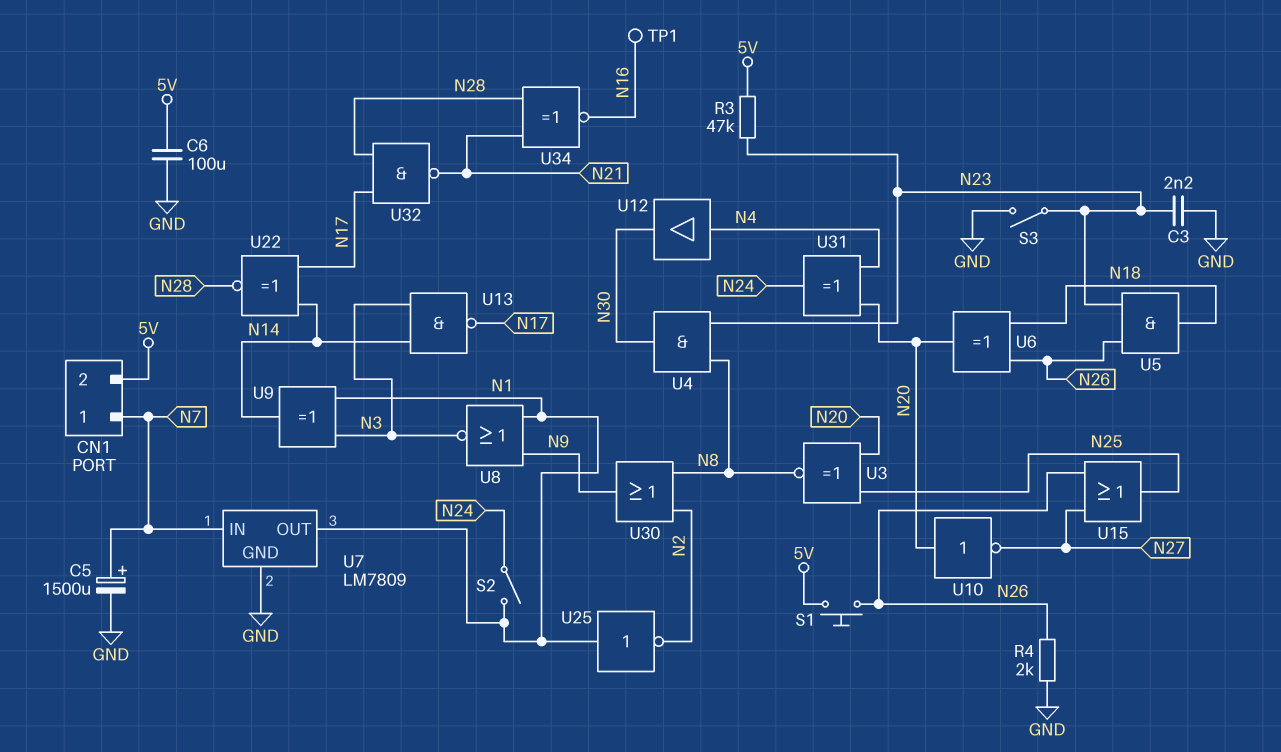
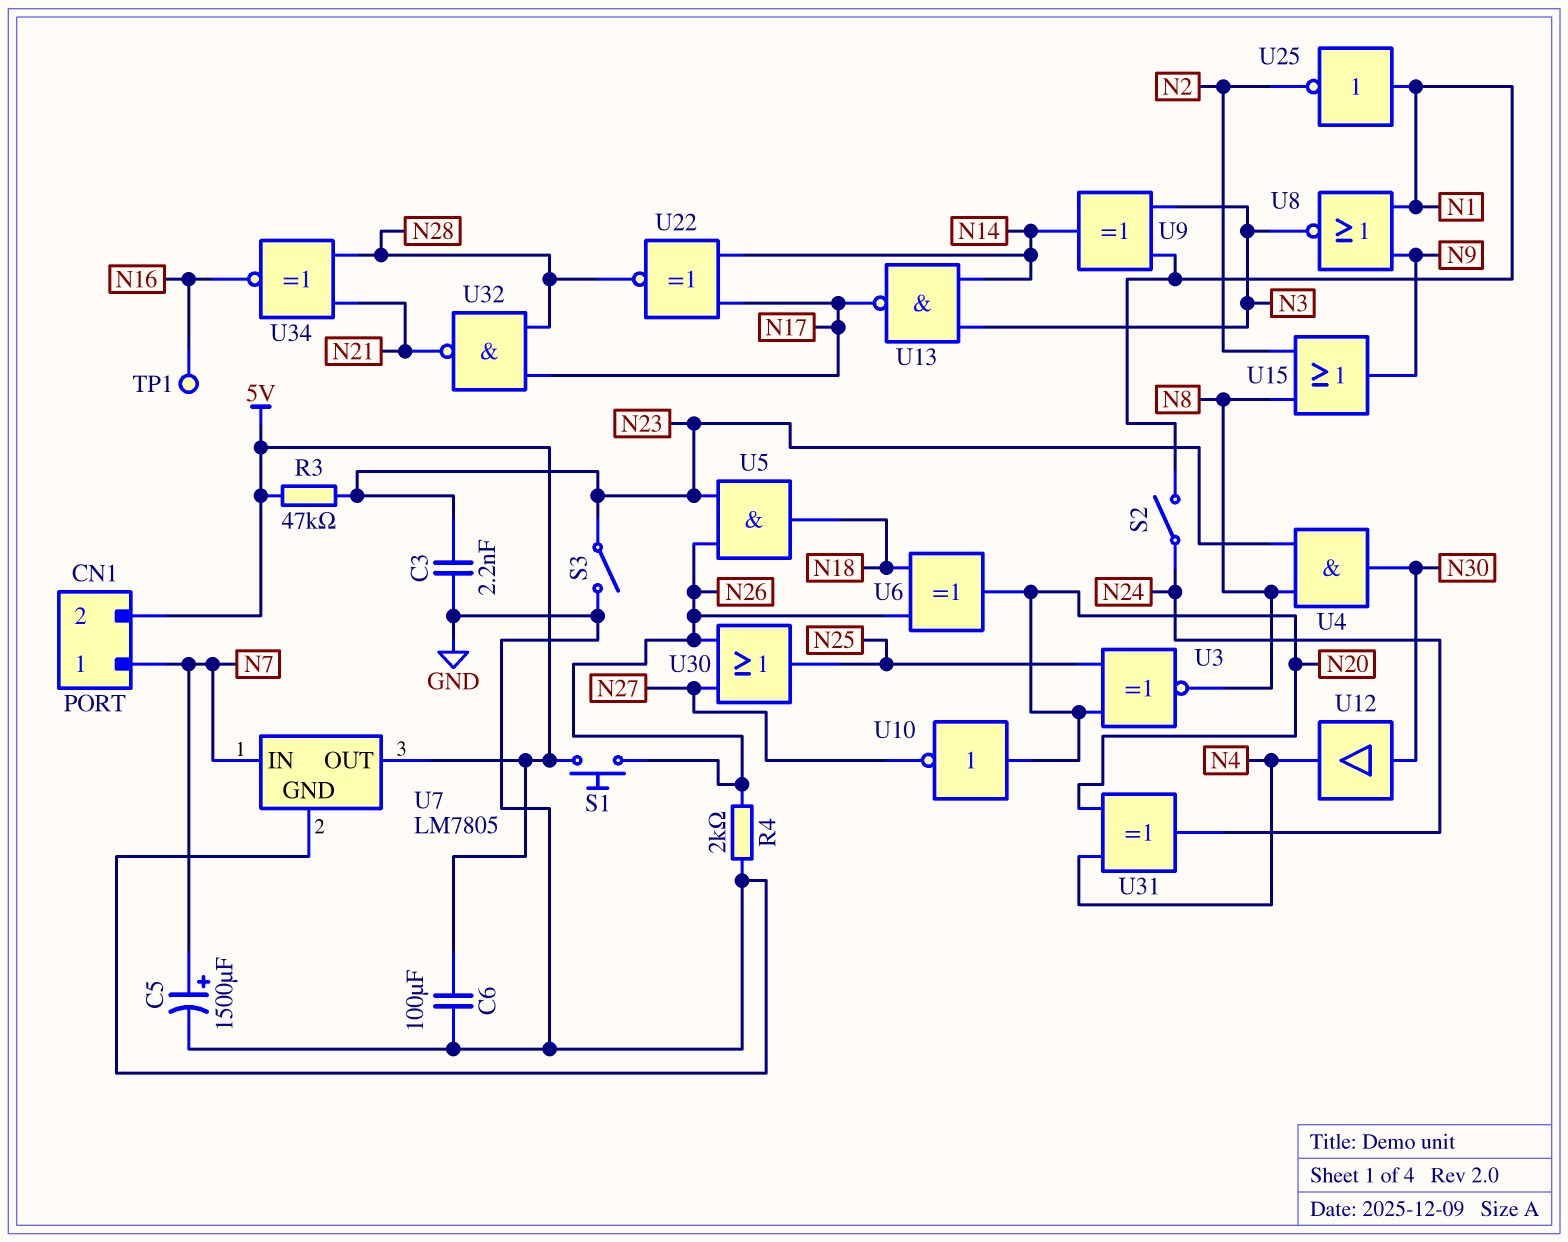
U7: LM7809 -> LM7805
U7 pin OUT: N1 -> 5V
U12: buffer (in N4, out N30) -> buffer (in N30, out N4)
U15: OR (in N26, in N27, out N25) -> OR (in N2, in N8, out N9)
U30: OR (in N2, in N8, out N9) -> OR (in N26, in N27, out N25)

